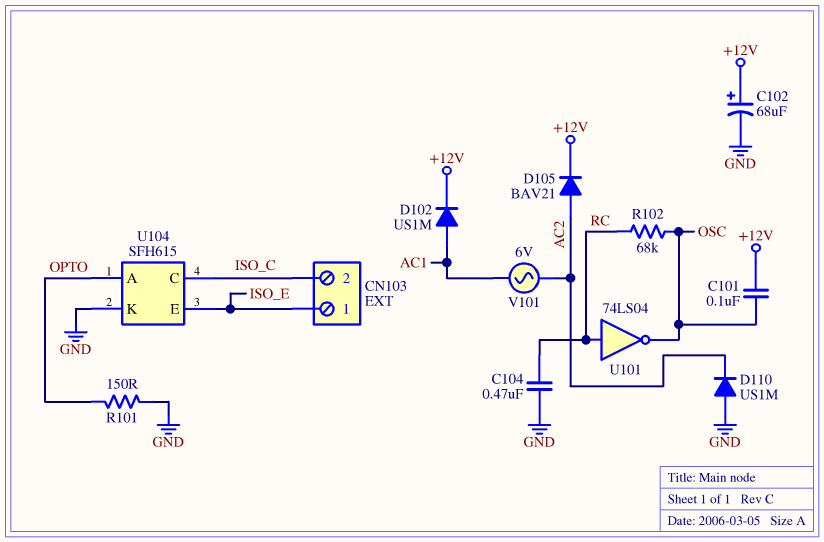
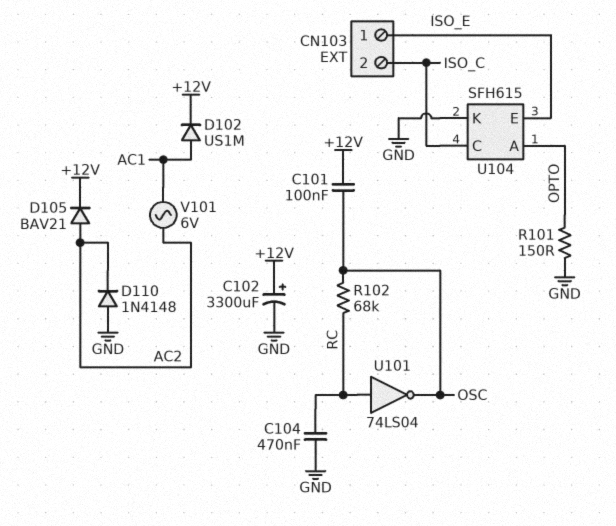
C102: 68uF (plus +12V, minus GND) -> 3300uF (plus +12V, minus GND)
D110: diode US1M (A GND, K AC2) -> diode 1N4148 (A GND, K AC2)

